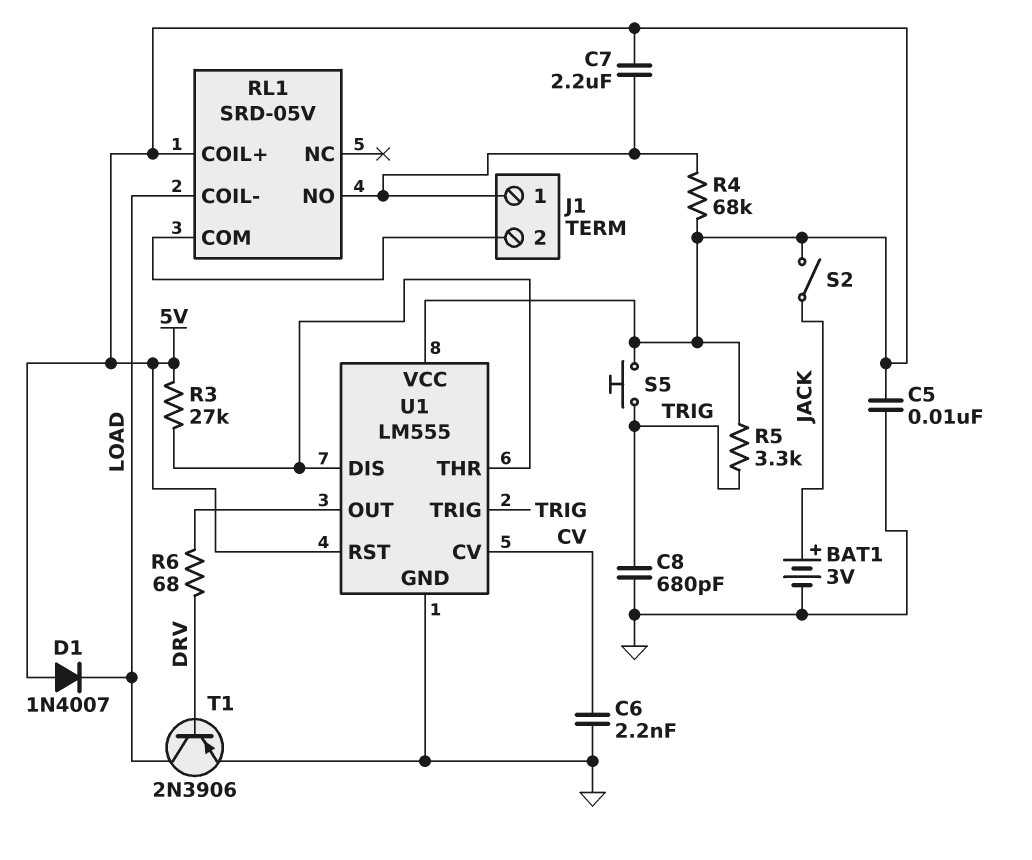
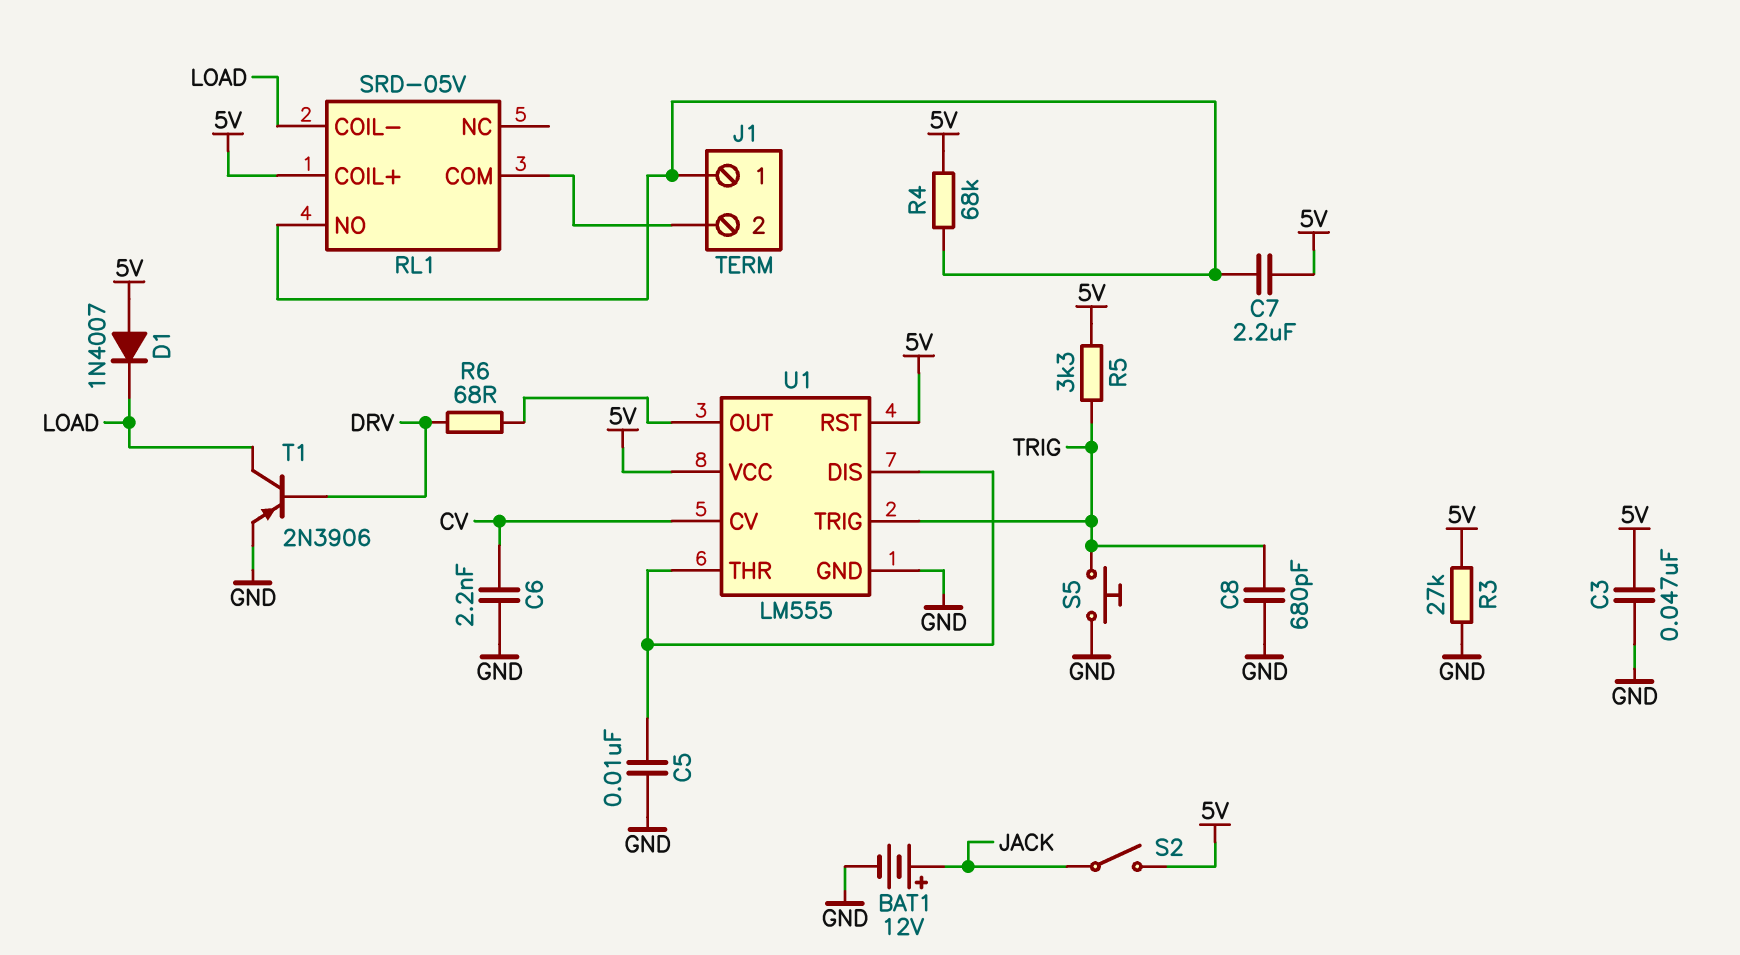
BAT1: 3V (plus JACK, minus GND) -> 12V (plus JACK, minus GND)
C3: none -> 47nF (5V, GND)
C5: 10nF (5V, GND) -> 10nF (GND, U1/DIS)
R3: 27k (5V, U1/DIS) -> 27k (5V, GND)
S5: button (5V, TRIG) -> button (GND, TRIG)

